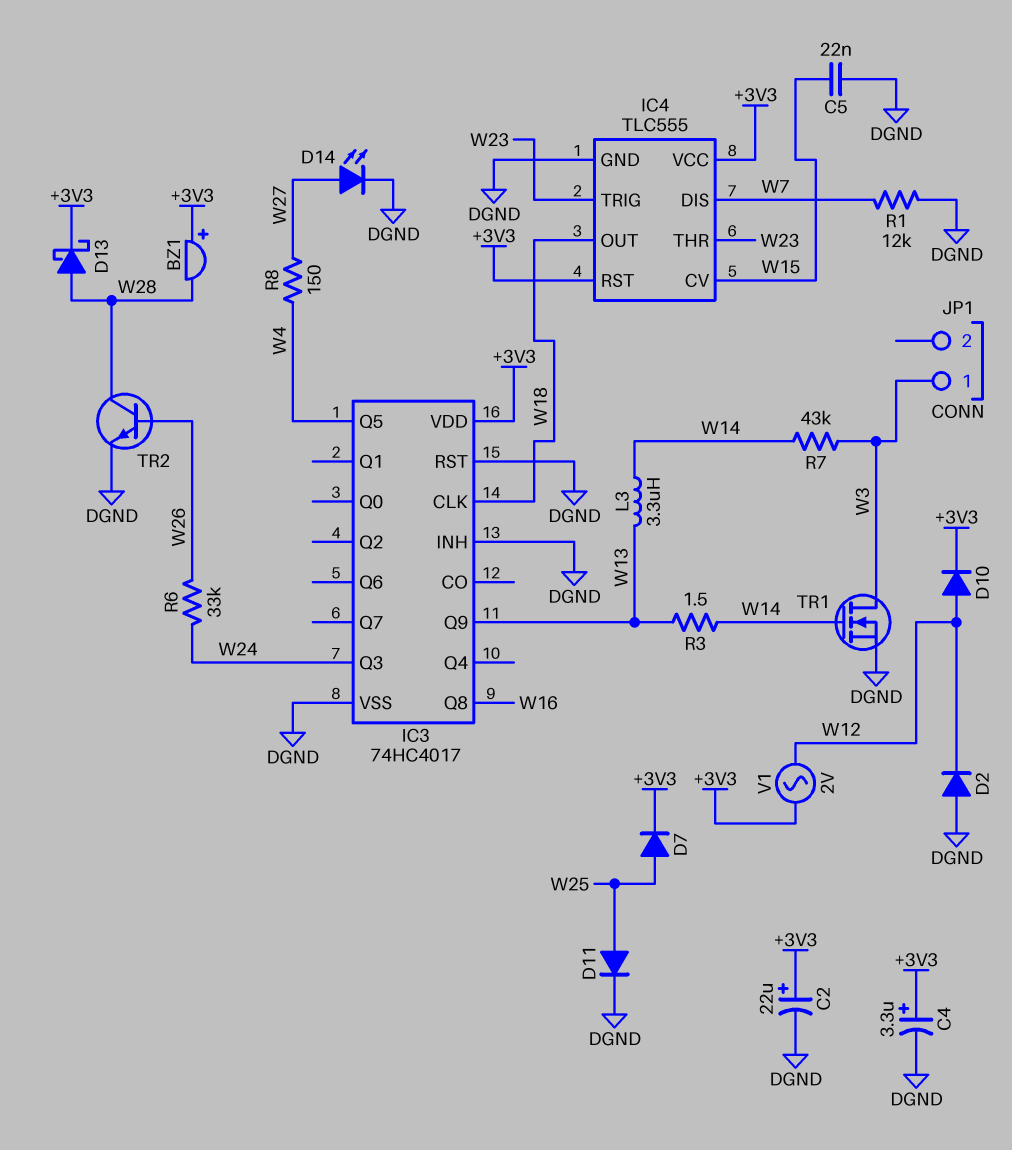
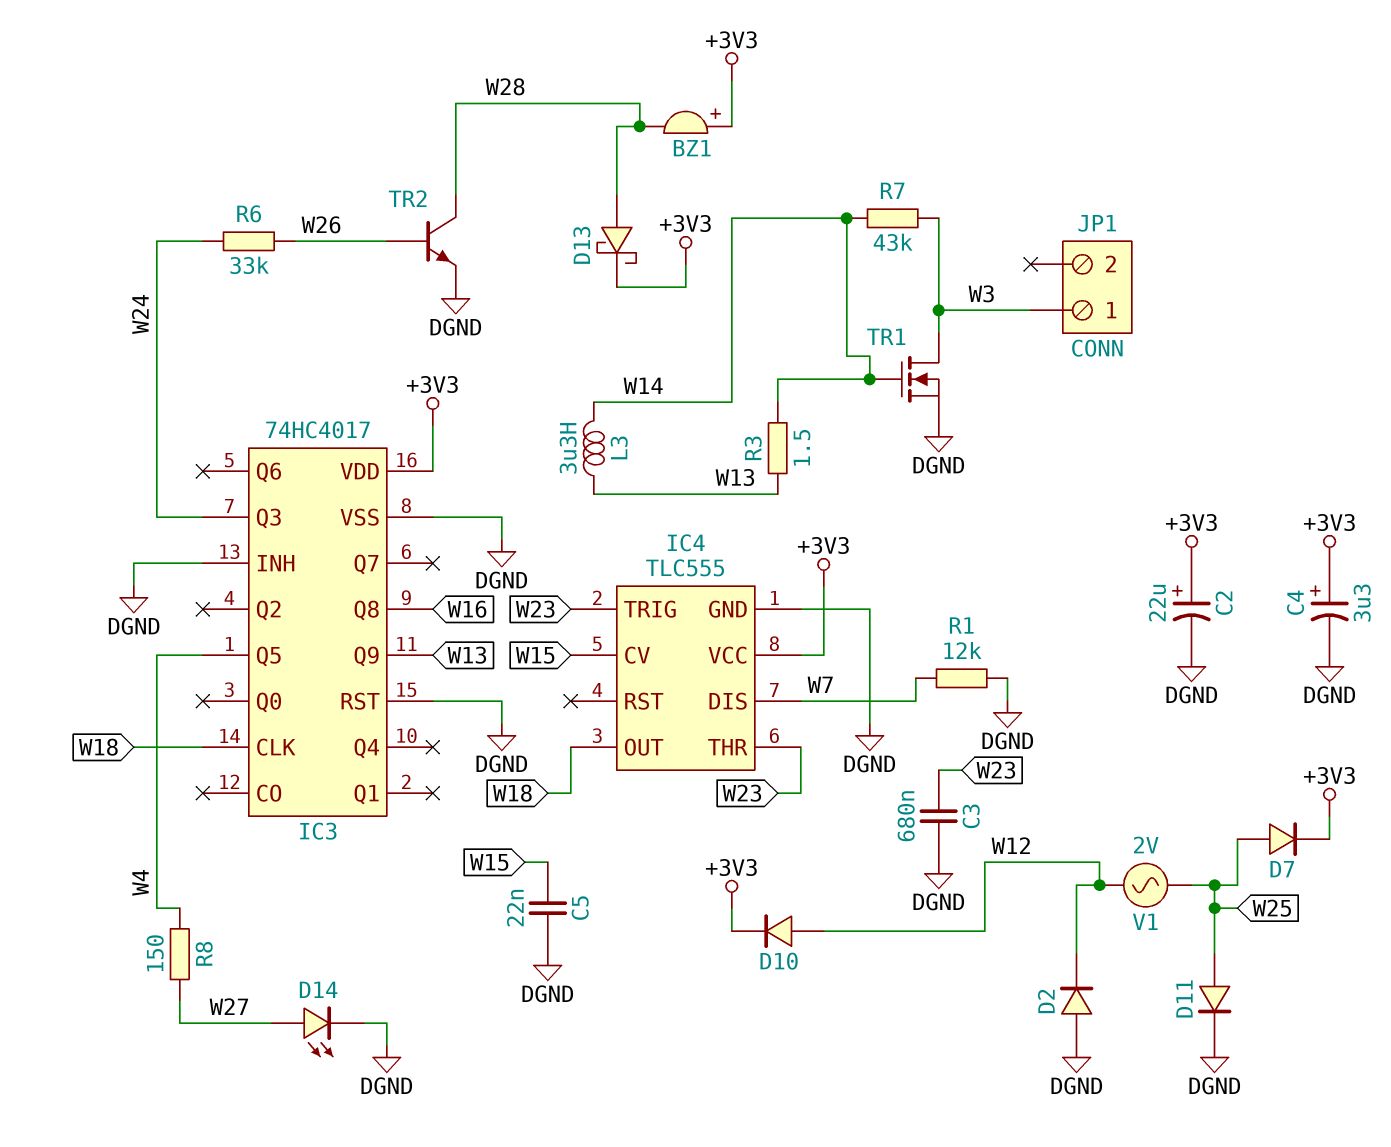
C3: none -> 680nF (DGND, W23)
IC4 pin RST: +3V3 -> none
V1: AC 2V (+3V3, W12) -> AC 2V (W12, W25)

